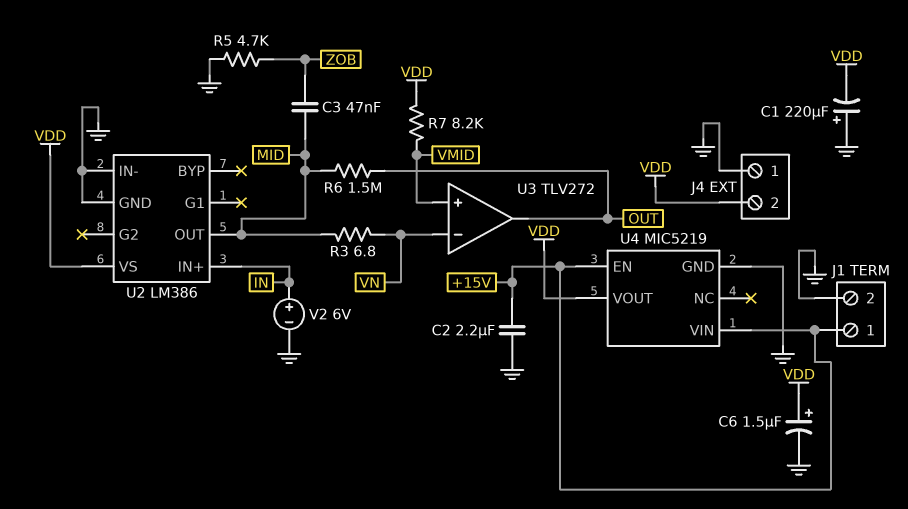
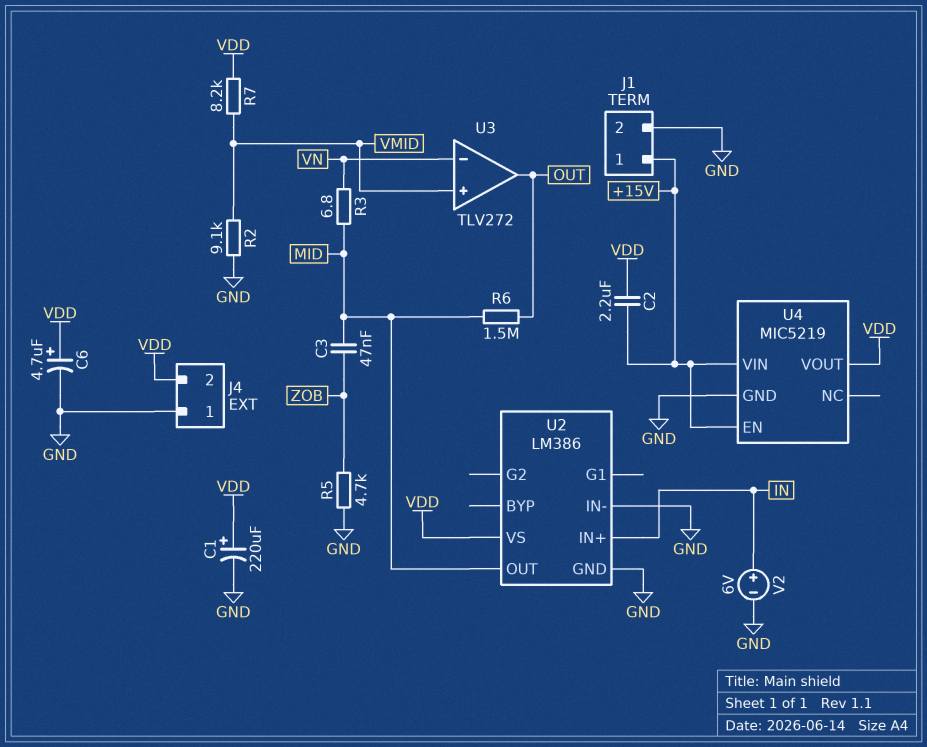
C1: 220uF (plus GND, minus VDD) -> 220uF (plus VDD, minus GND)
C2: 2.2uF (+15V, GND) -> 2.2uF (+15V, VDD)
C6: 1.5uF (plus VDD, minus GND) -> 4.7uF (plus VDD, minus GND)
R2: none -> 9.1k (GND, VMID)

